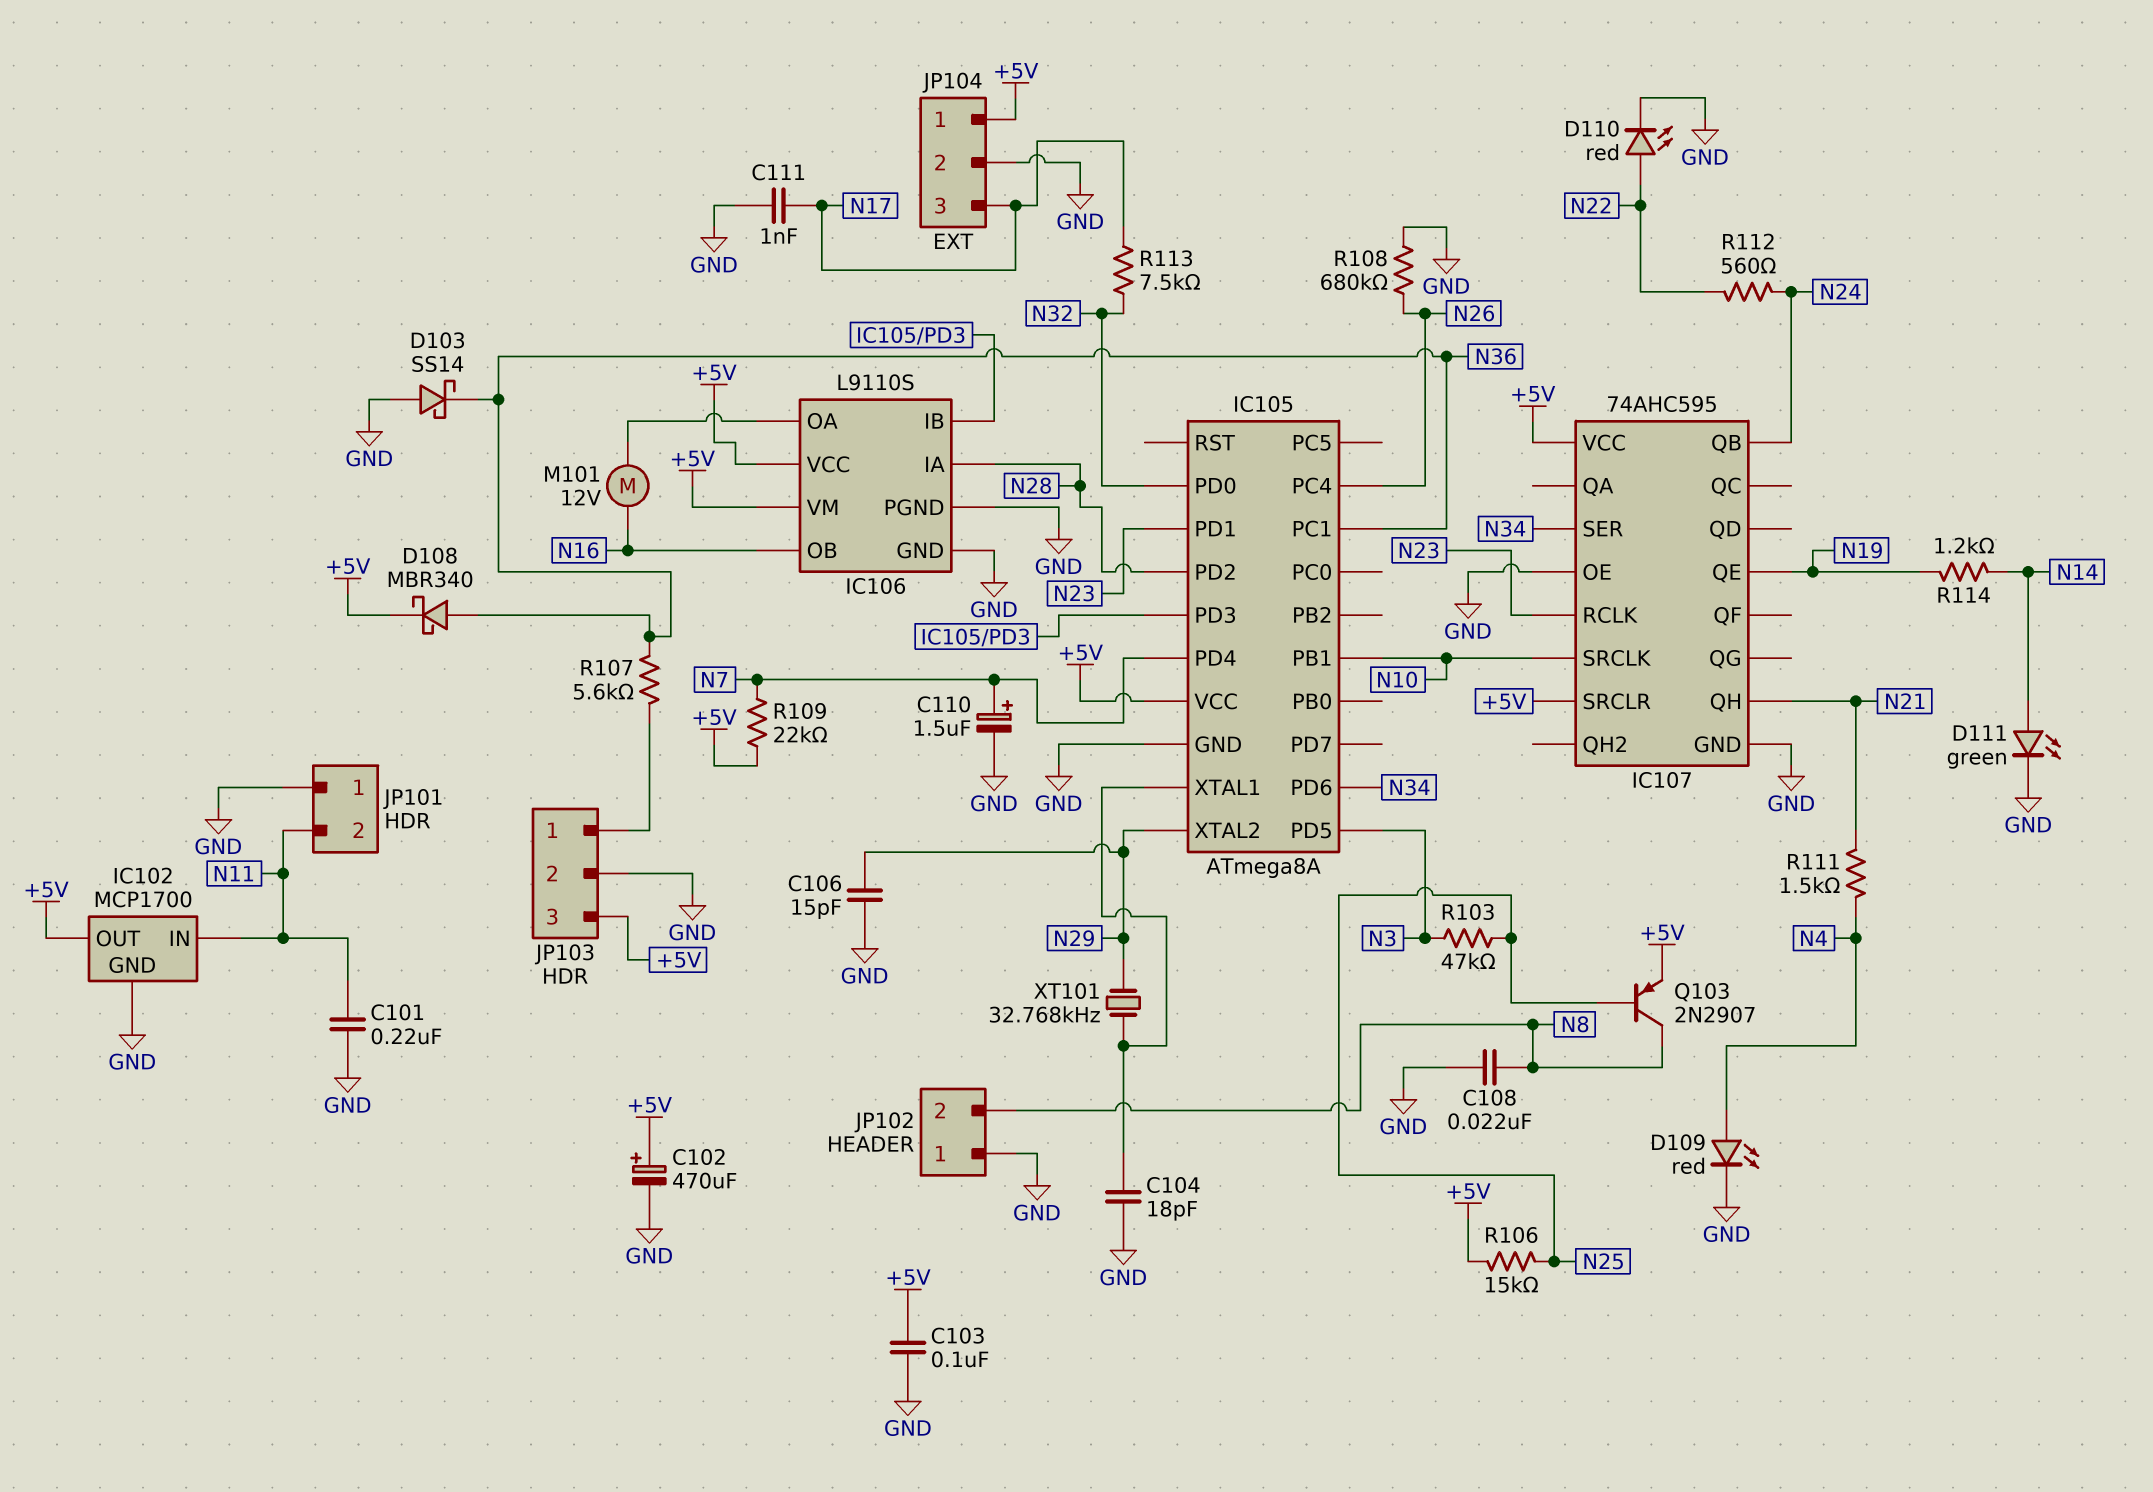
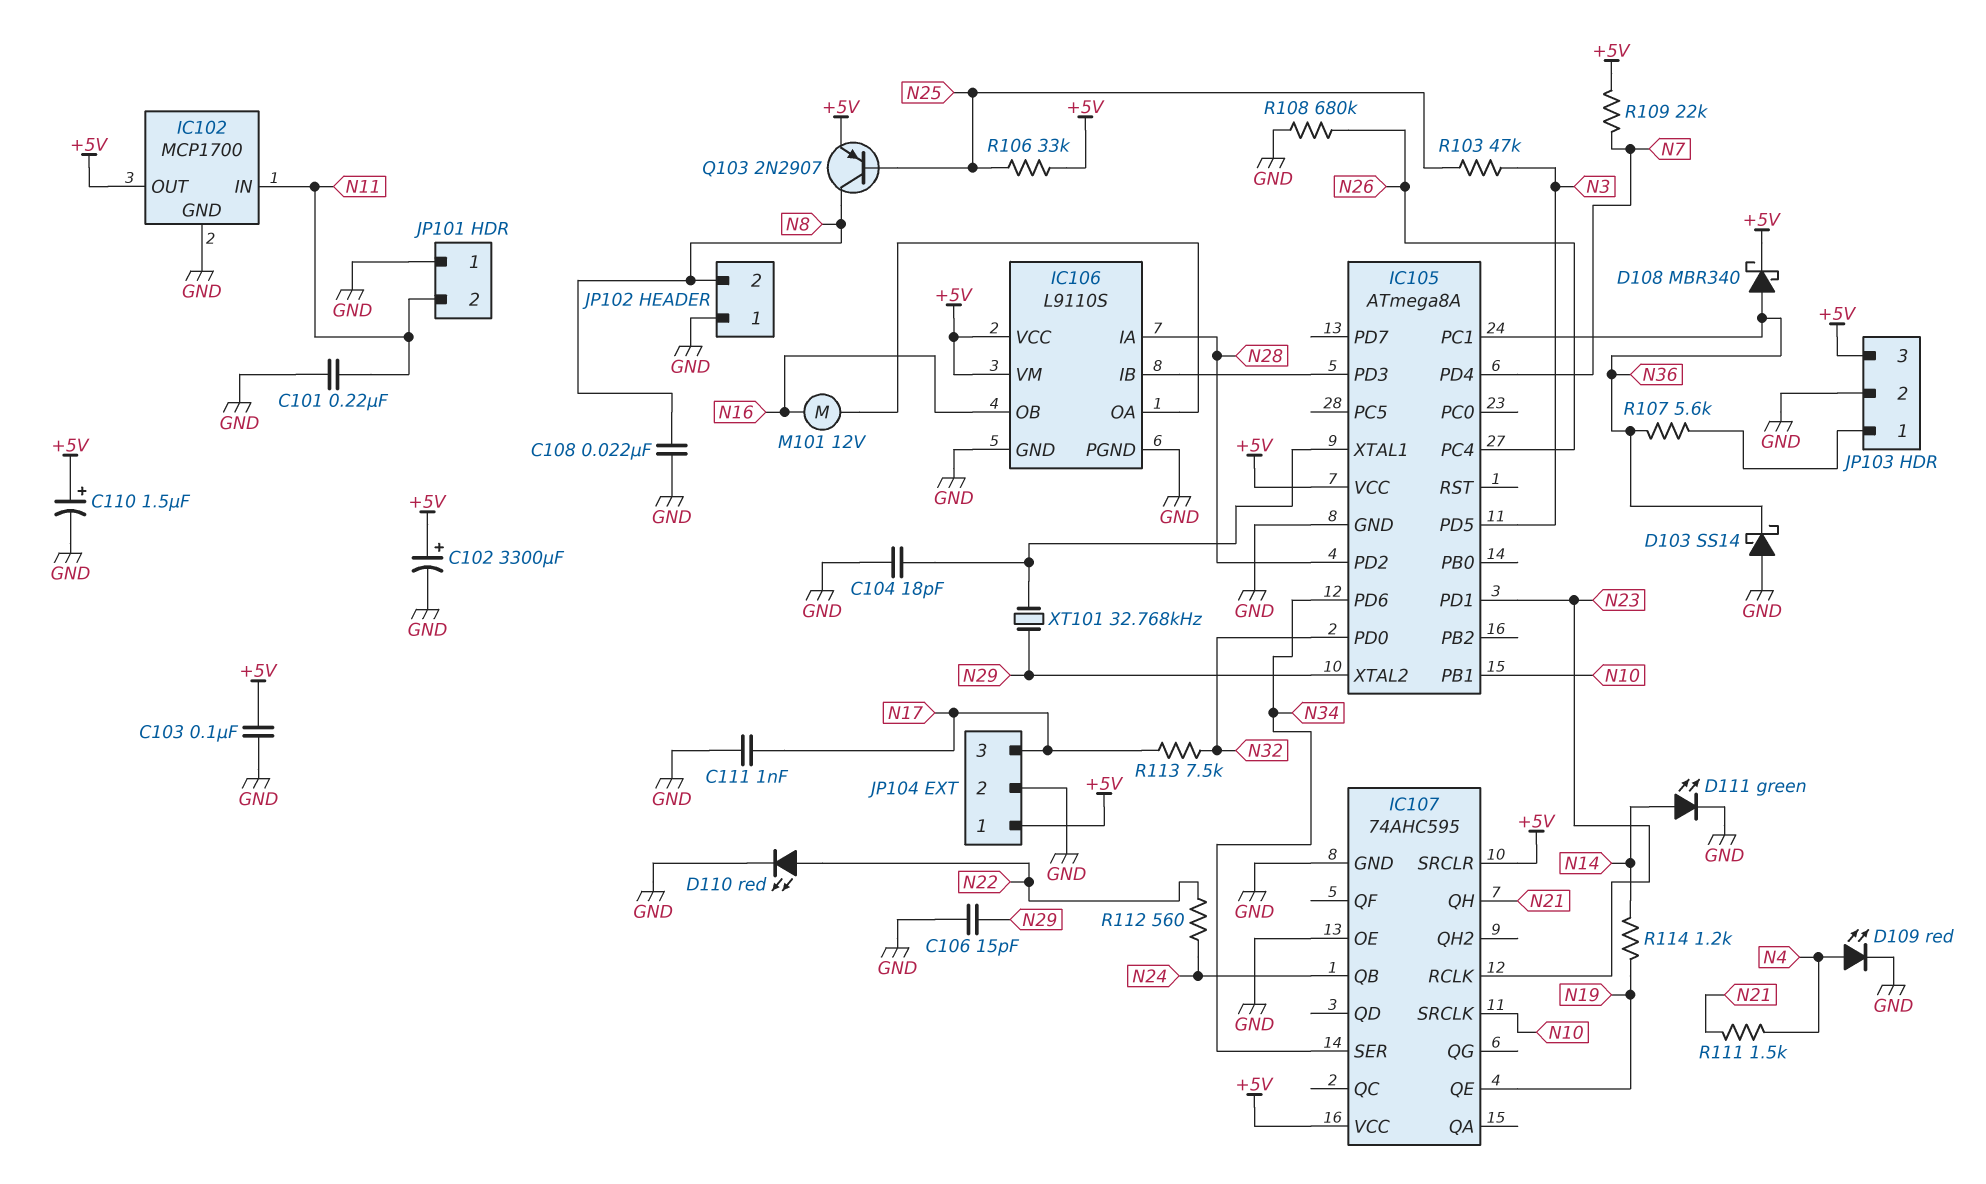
C102: 470uF (plus +5V, minus GND) -> 3300uF (plus +5V, minus GND)
C110: 1.5uF (plus N7, minus GND) -> 1.5uF (plus +5V, minus GND)
R106: 15k (+5V, N25) -> 33k (+5V, N25)

